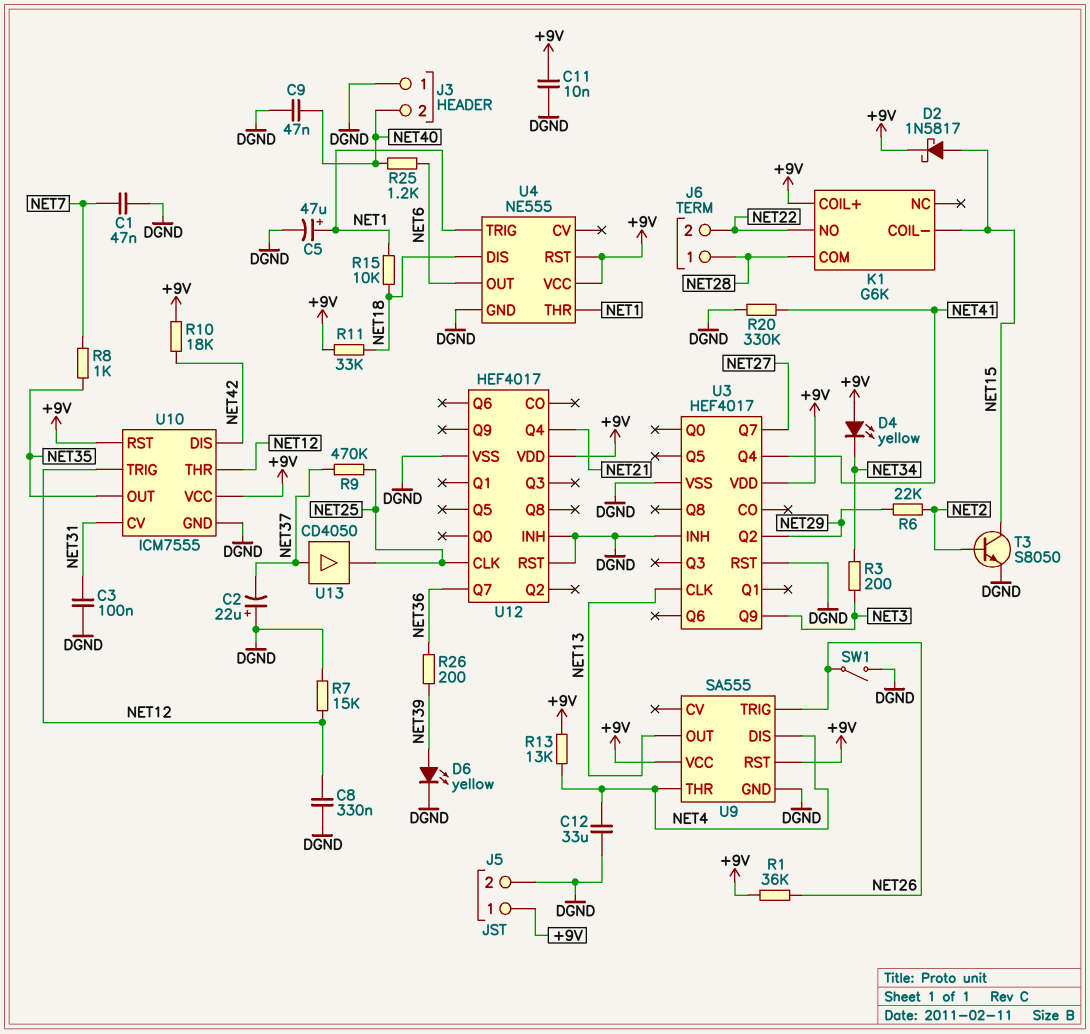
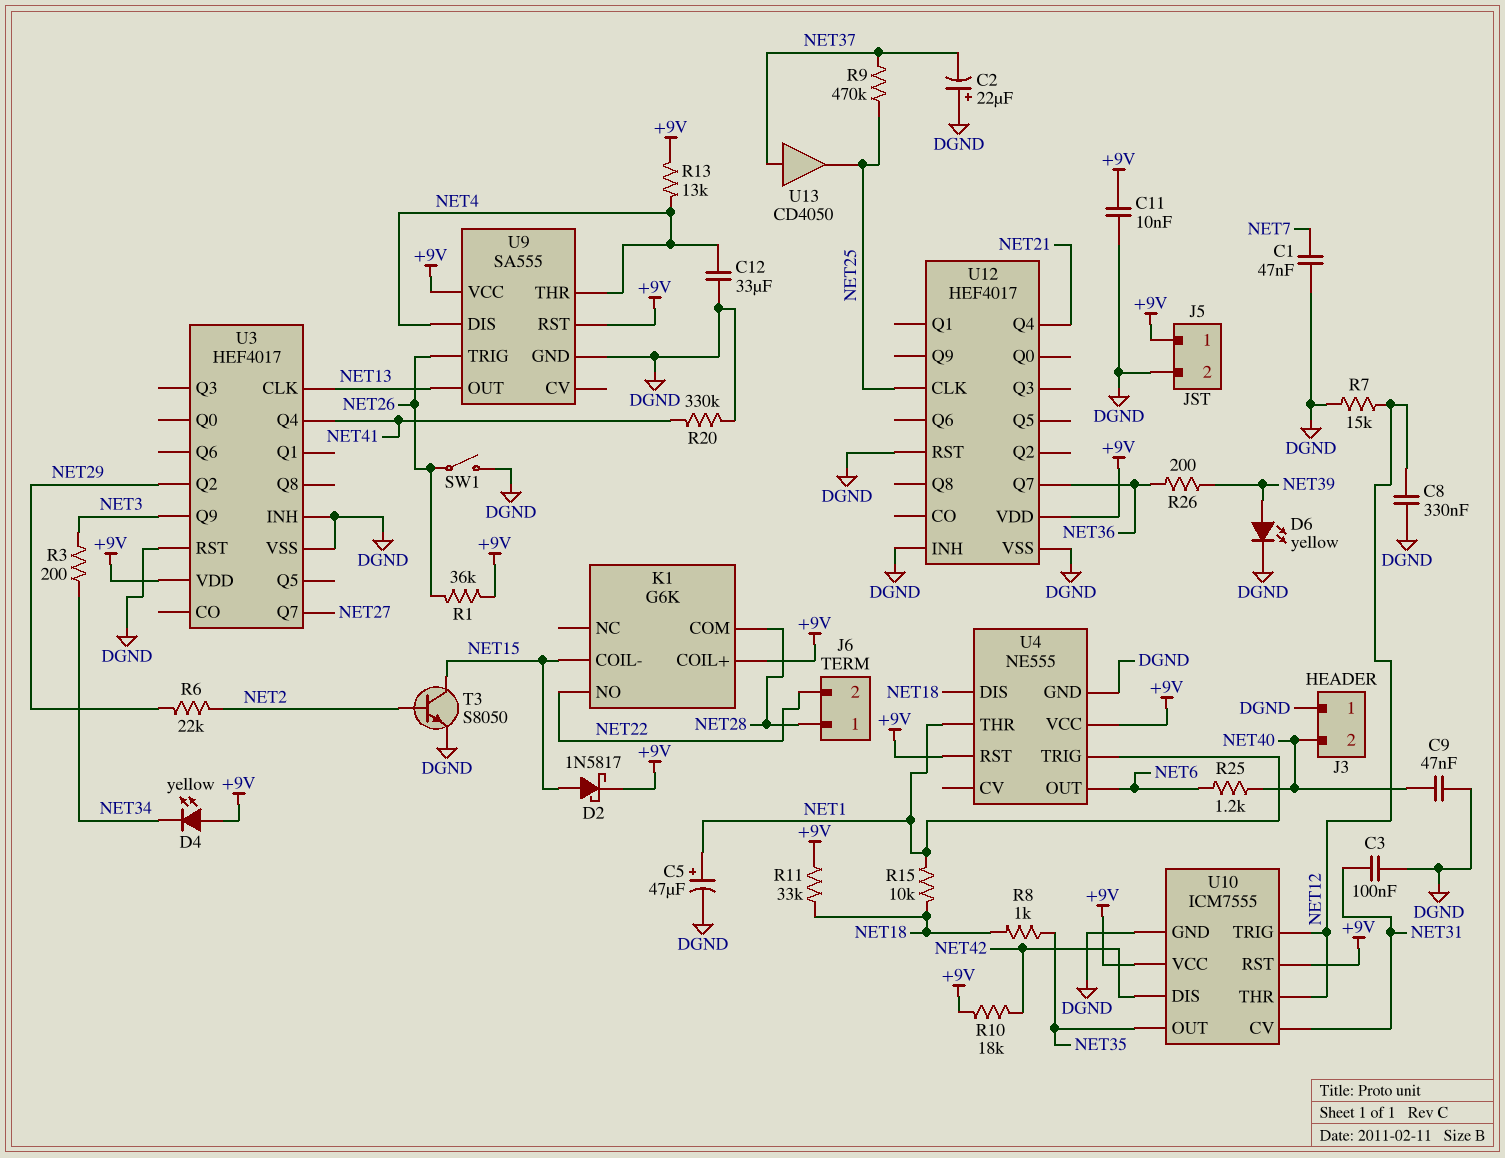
R8: 1k (NET7, NET35) -> 1k (NET18, NET35)

